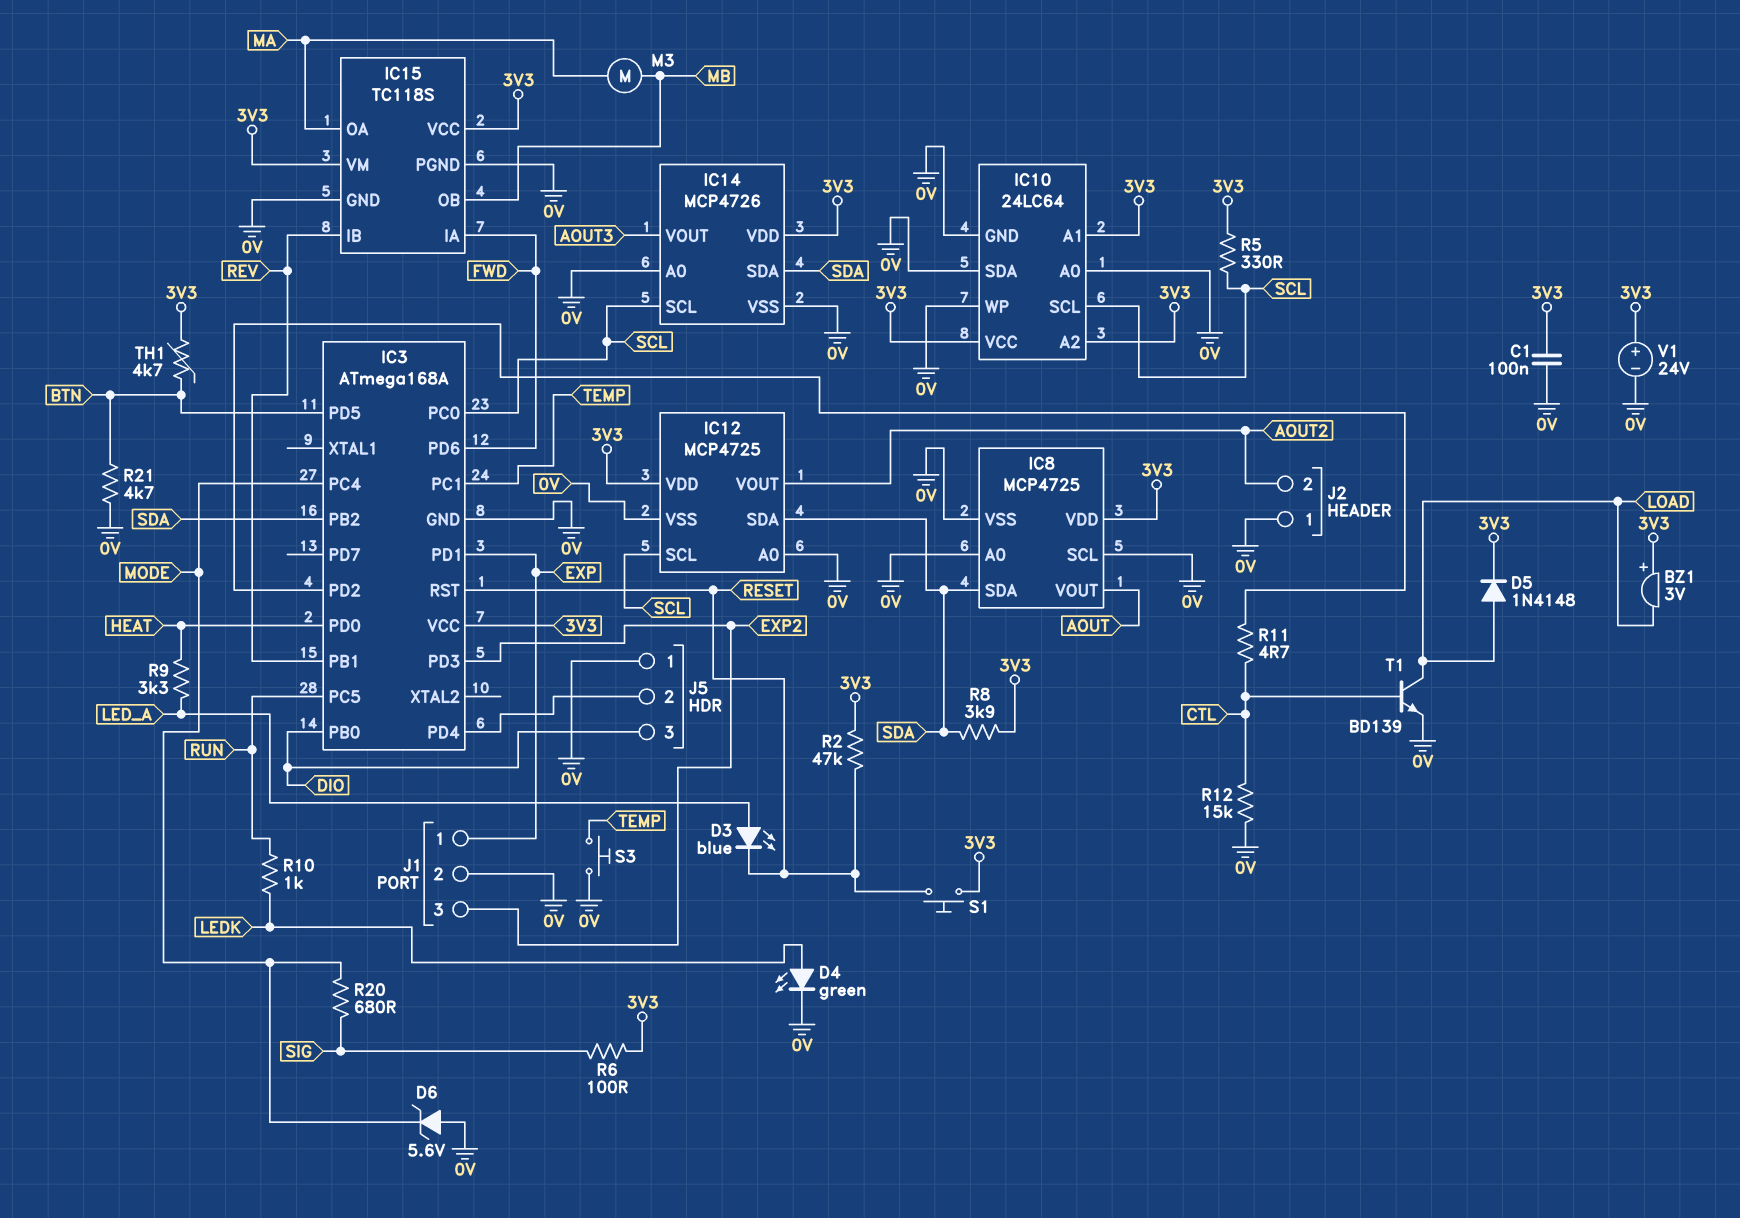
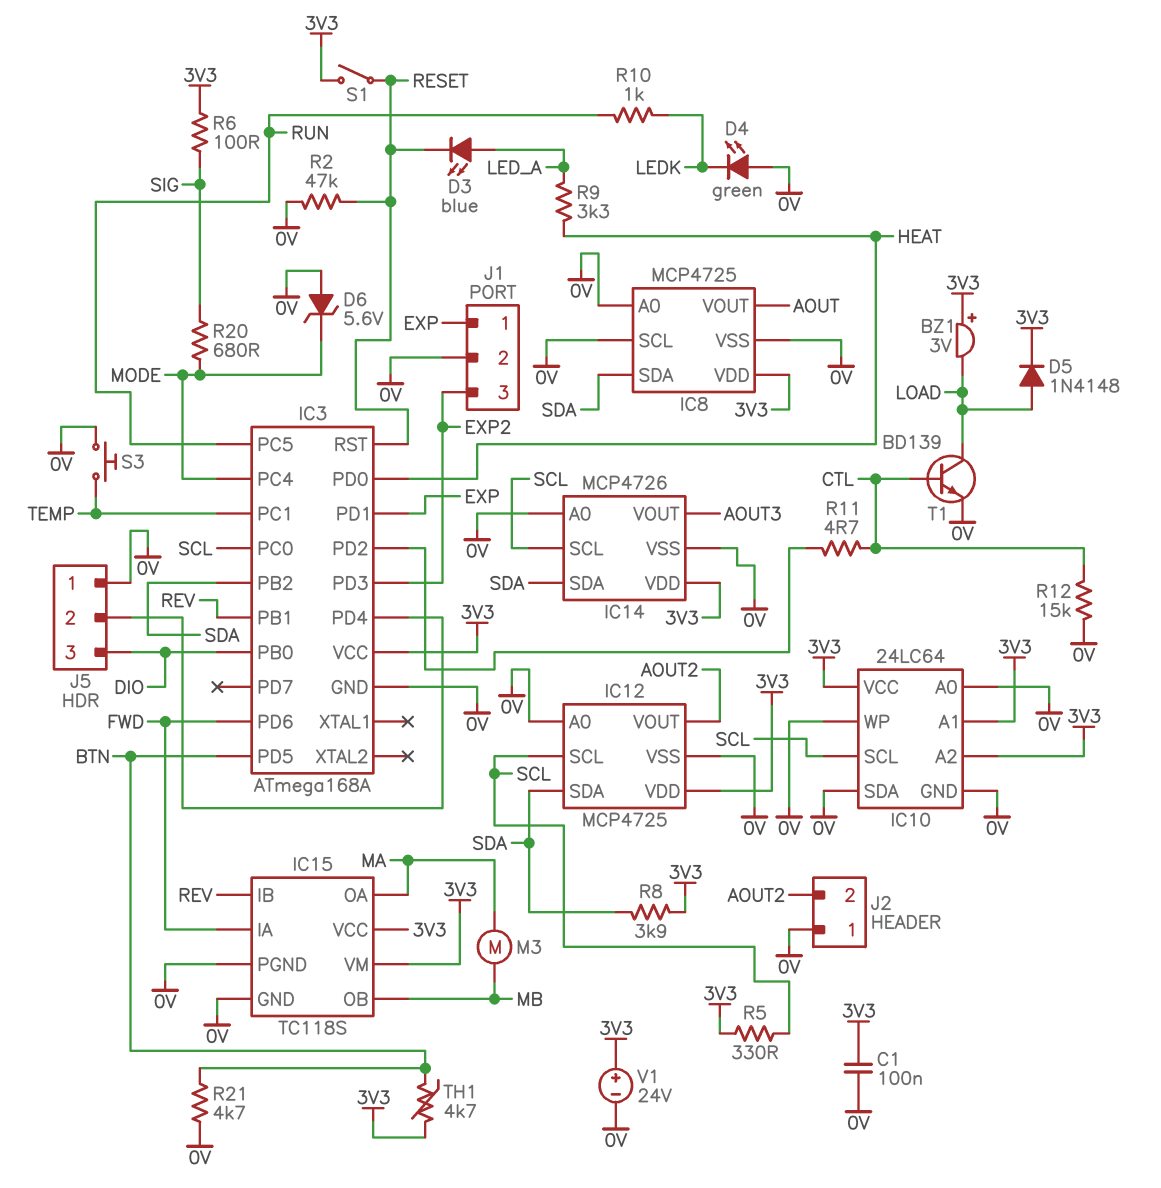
D4: LED green (A LEDK, K 0V) -> LED green (A 0V, K LEDK)
R2: 47k (3V3, RESET) -> 47k (0V, RESET)
S1: button (3V3, RESET) -> switch (3V3, RESET)

